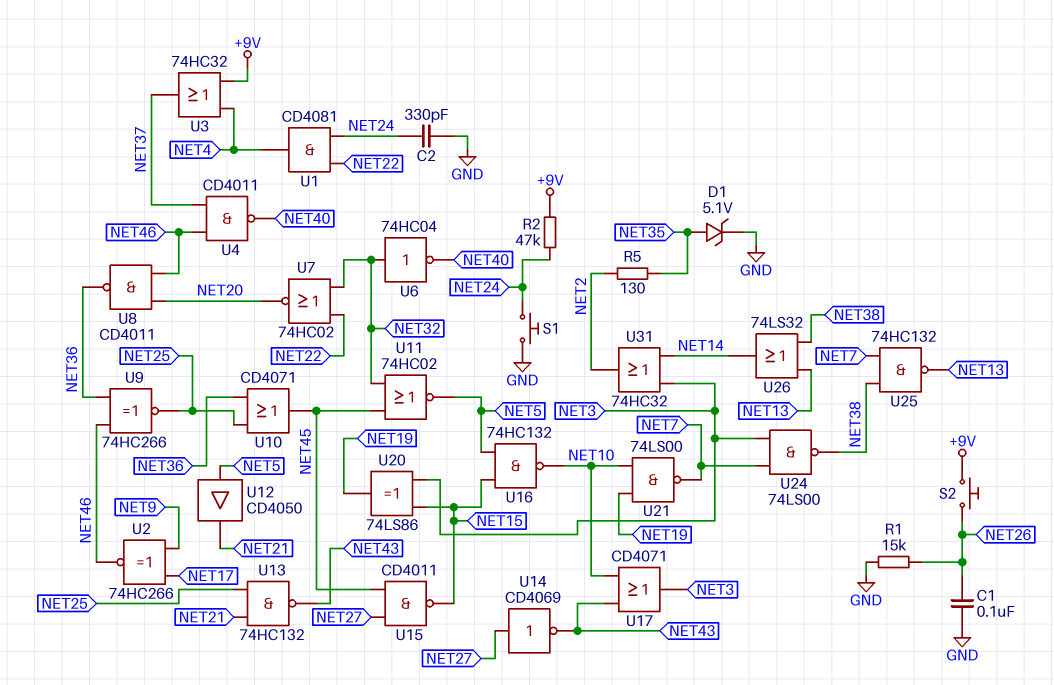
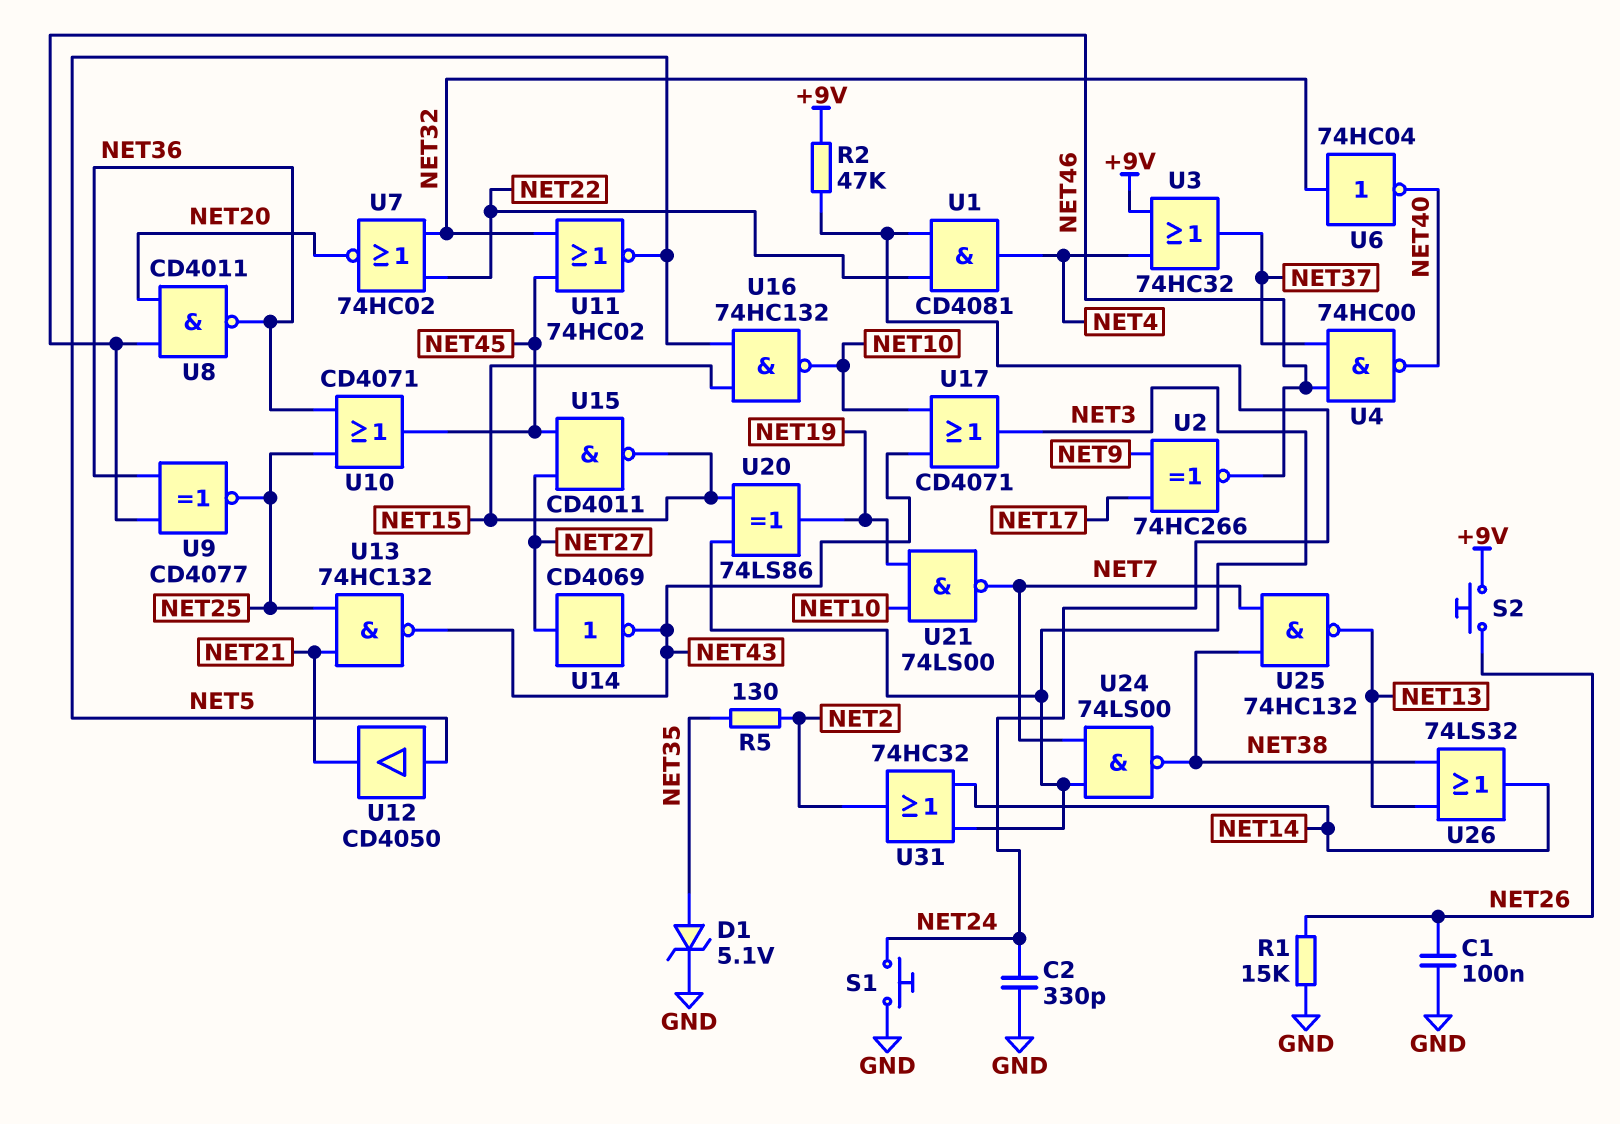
U4: NAND CD4011 (in NET37, in NET46, out NET40) -> NAND 74HC00 (in NET37, in NET46, out NET40)
U9: XNOR 74HC266 (in NET36, in NET46, out NET25) -> XNOR CD4077 (in NET36, in NET46, out NET25)

